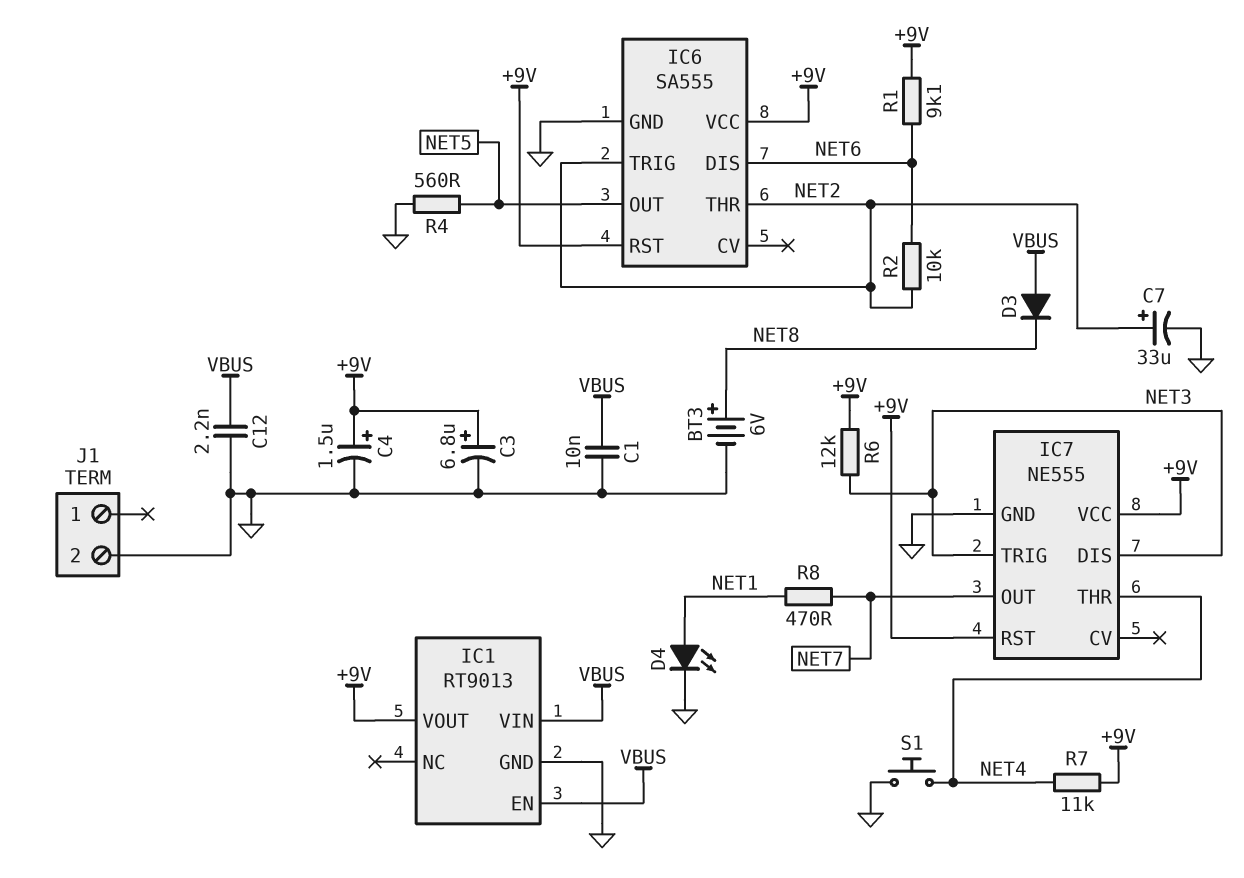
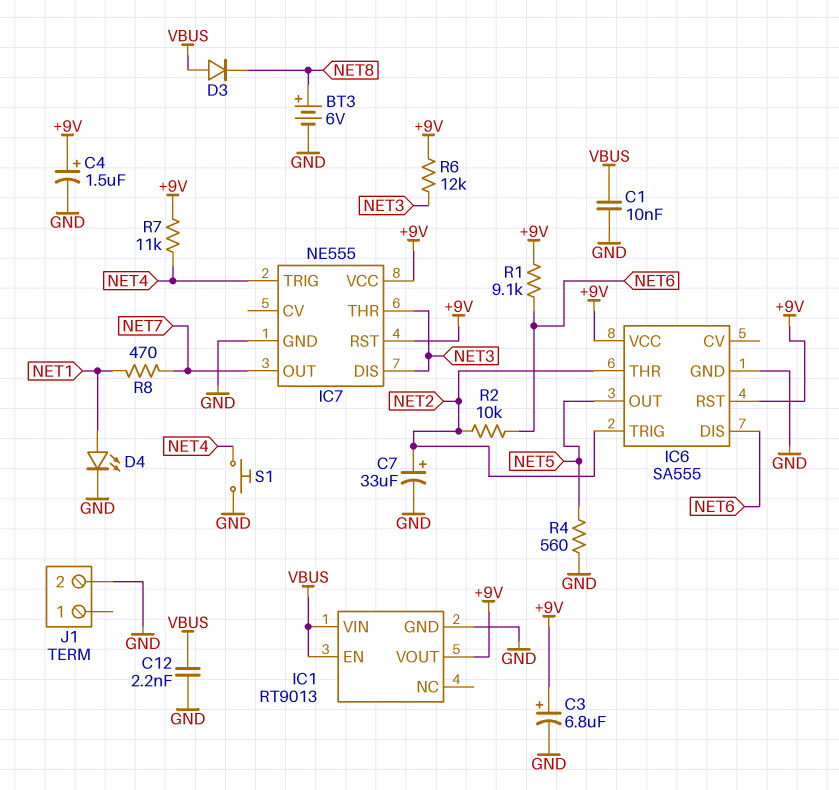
IC7 pin THR: NET4 -> NET3
IC7 pin TRIG: NET3 -> NET4

